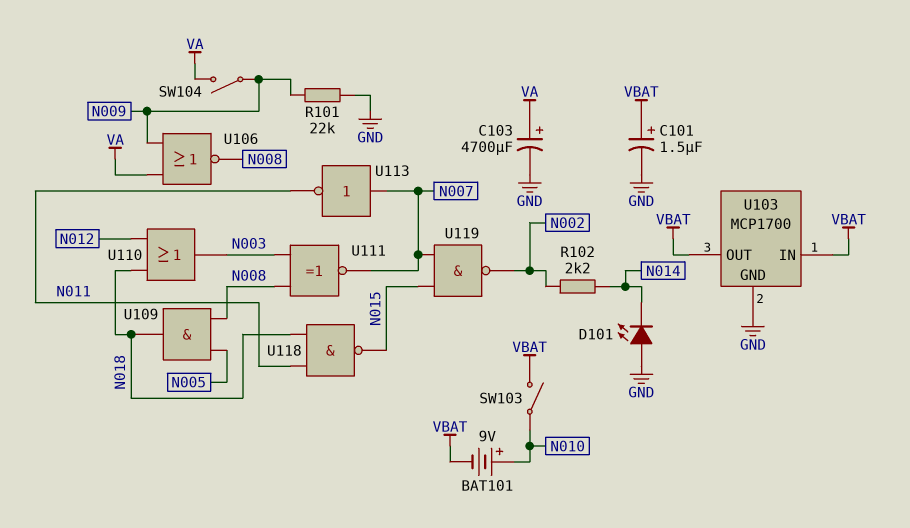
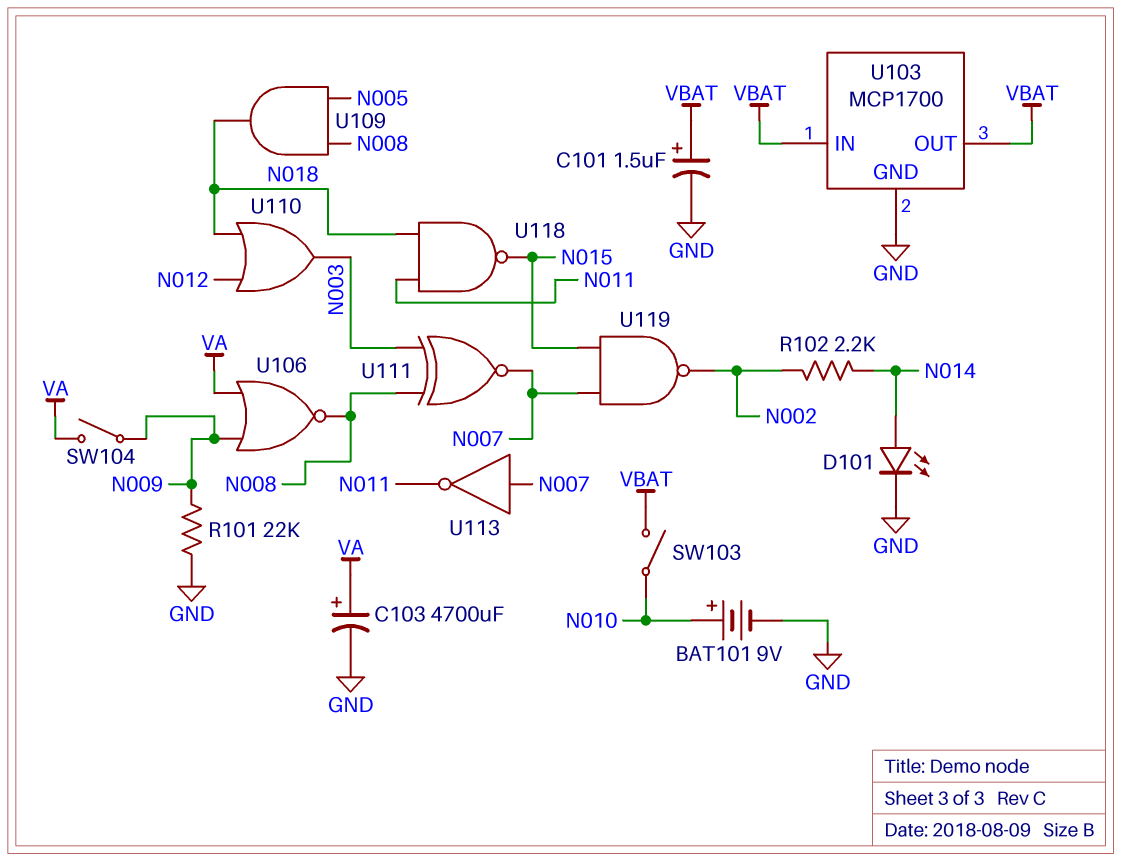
BAT101: 9V (plus N010, minus VBAT) -> 9V (plus N010, minus GND)
D101: LED (A GND, K N014) -> LED (A N014, K GND)

